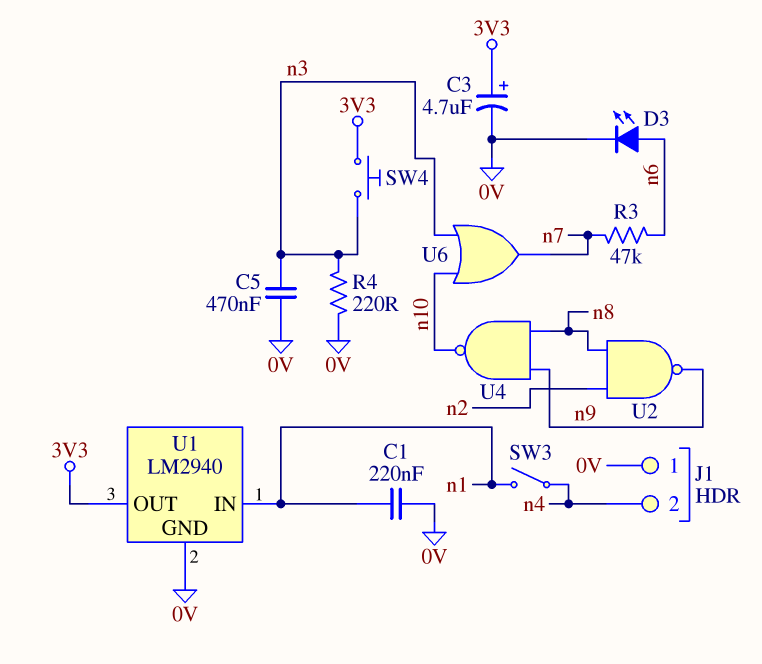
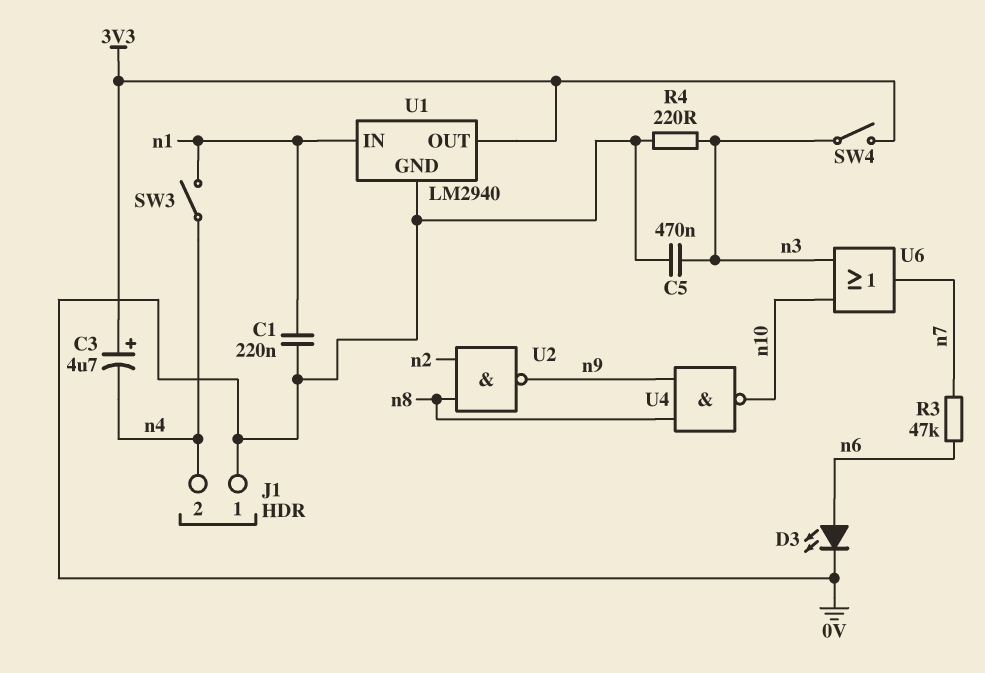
C3: 4.7uF (plus 3V3, minus 0V) -> 4.7uF (plus 3V3, minus n4)
SW4: button (3V3, n3) -> switch (3V3, n3)

